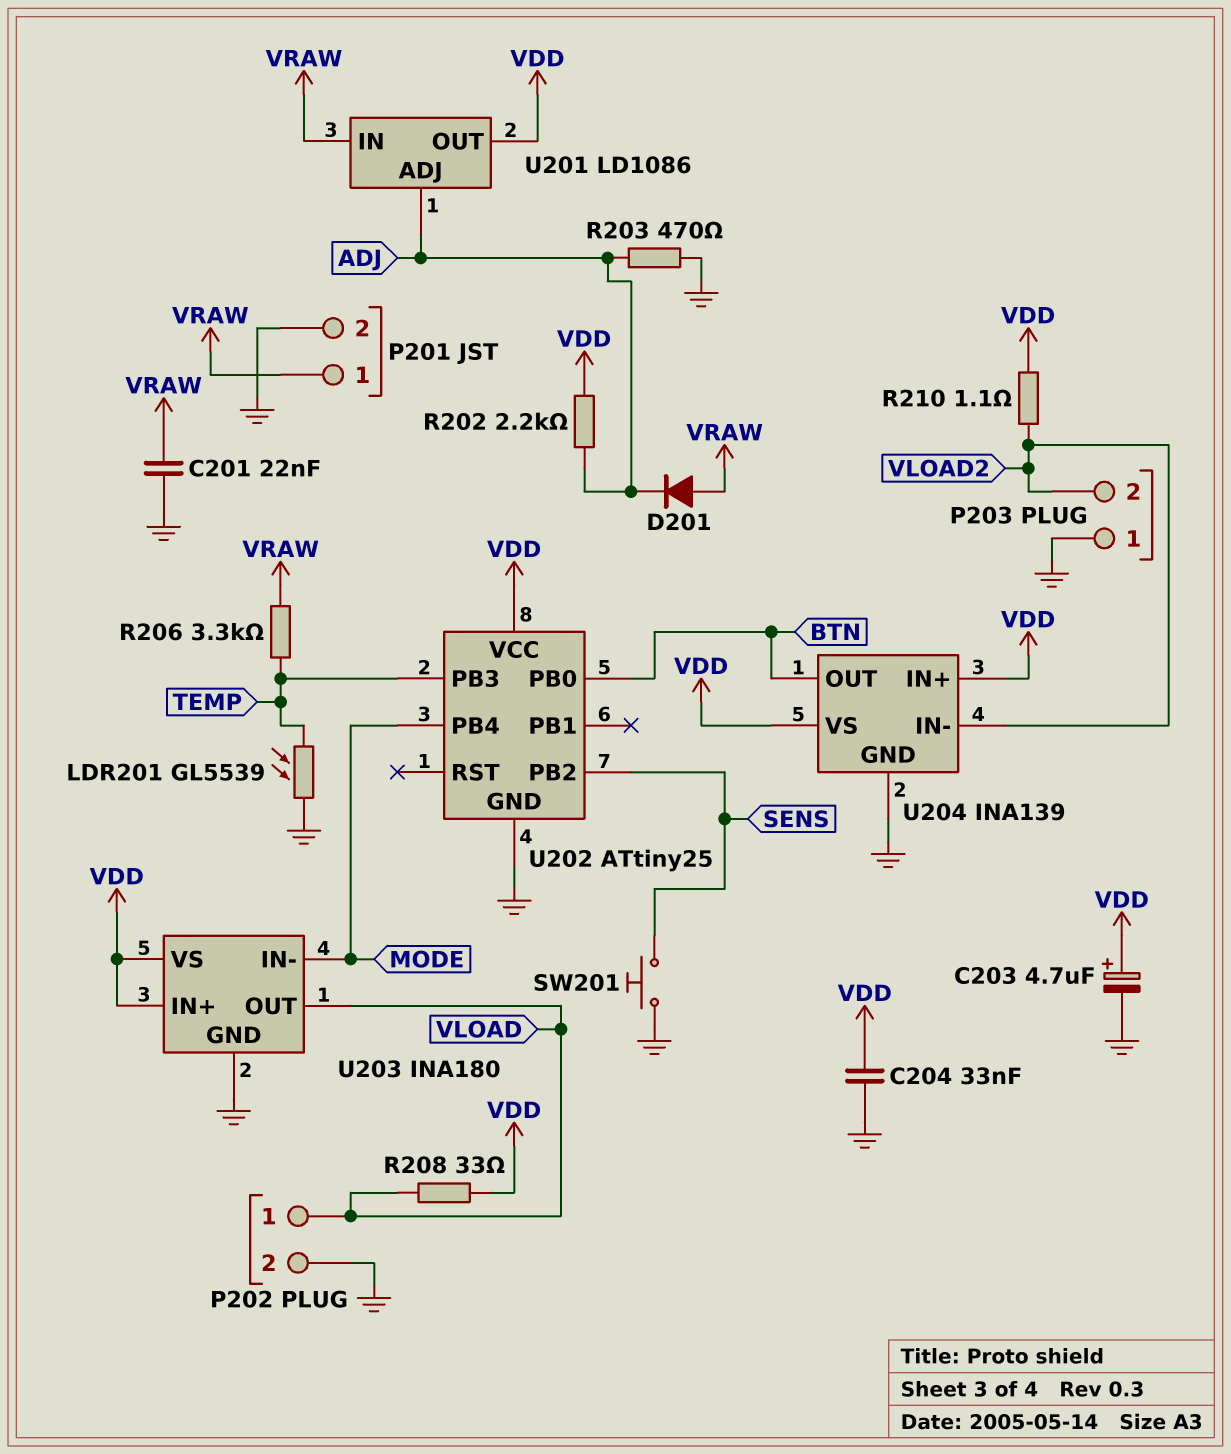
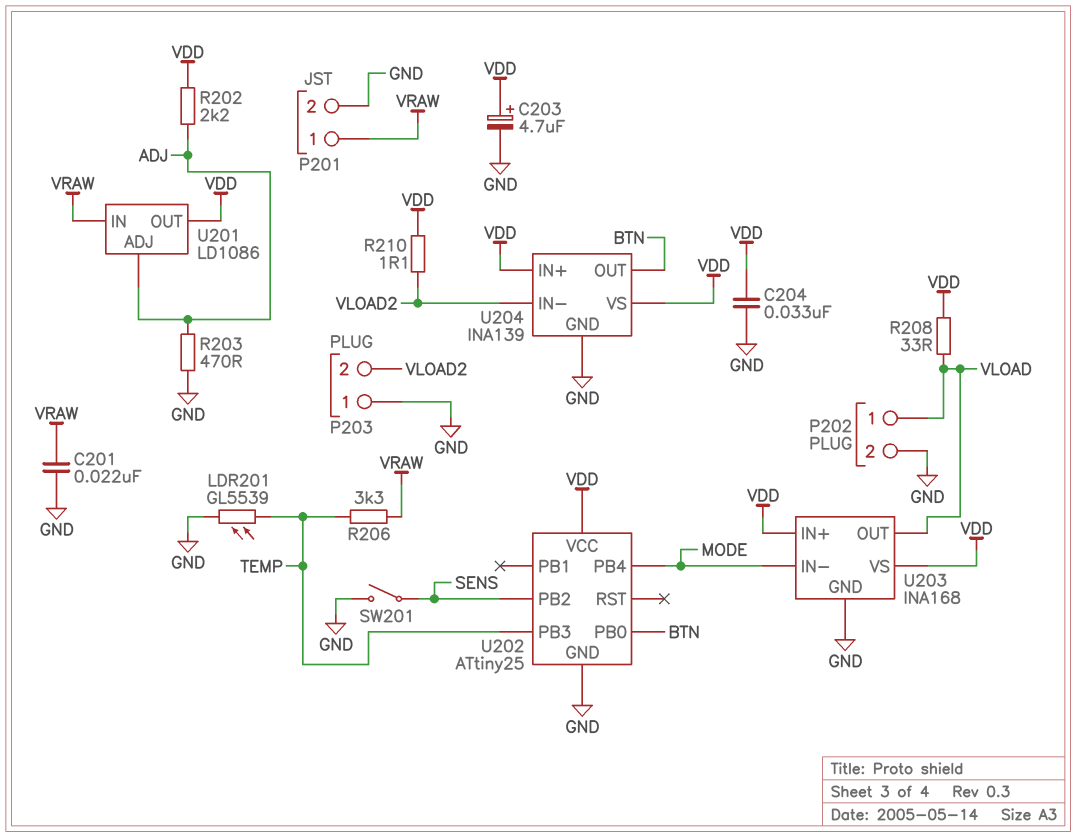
D201: diode (A VRAW, K ADJ) -> none
SW201: button (GND, SENS) -> switch (GND, SENS)
U203: INA180 -> INA168

